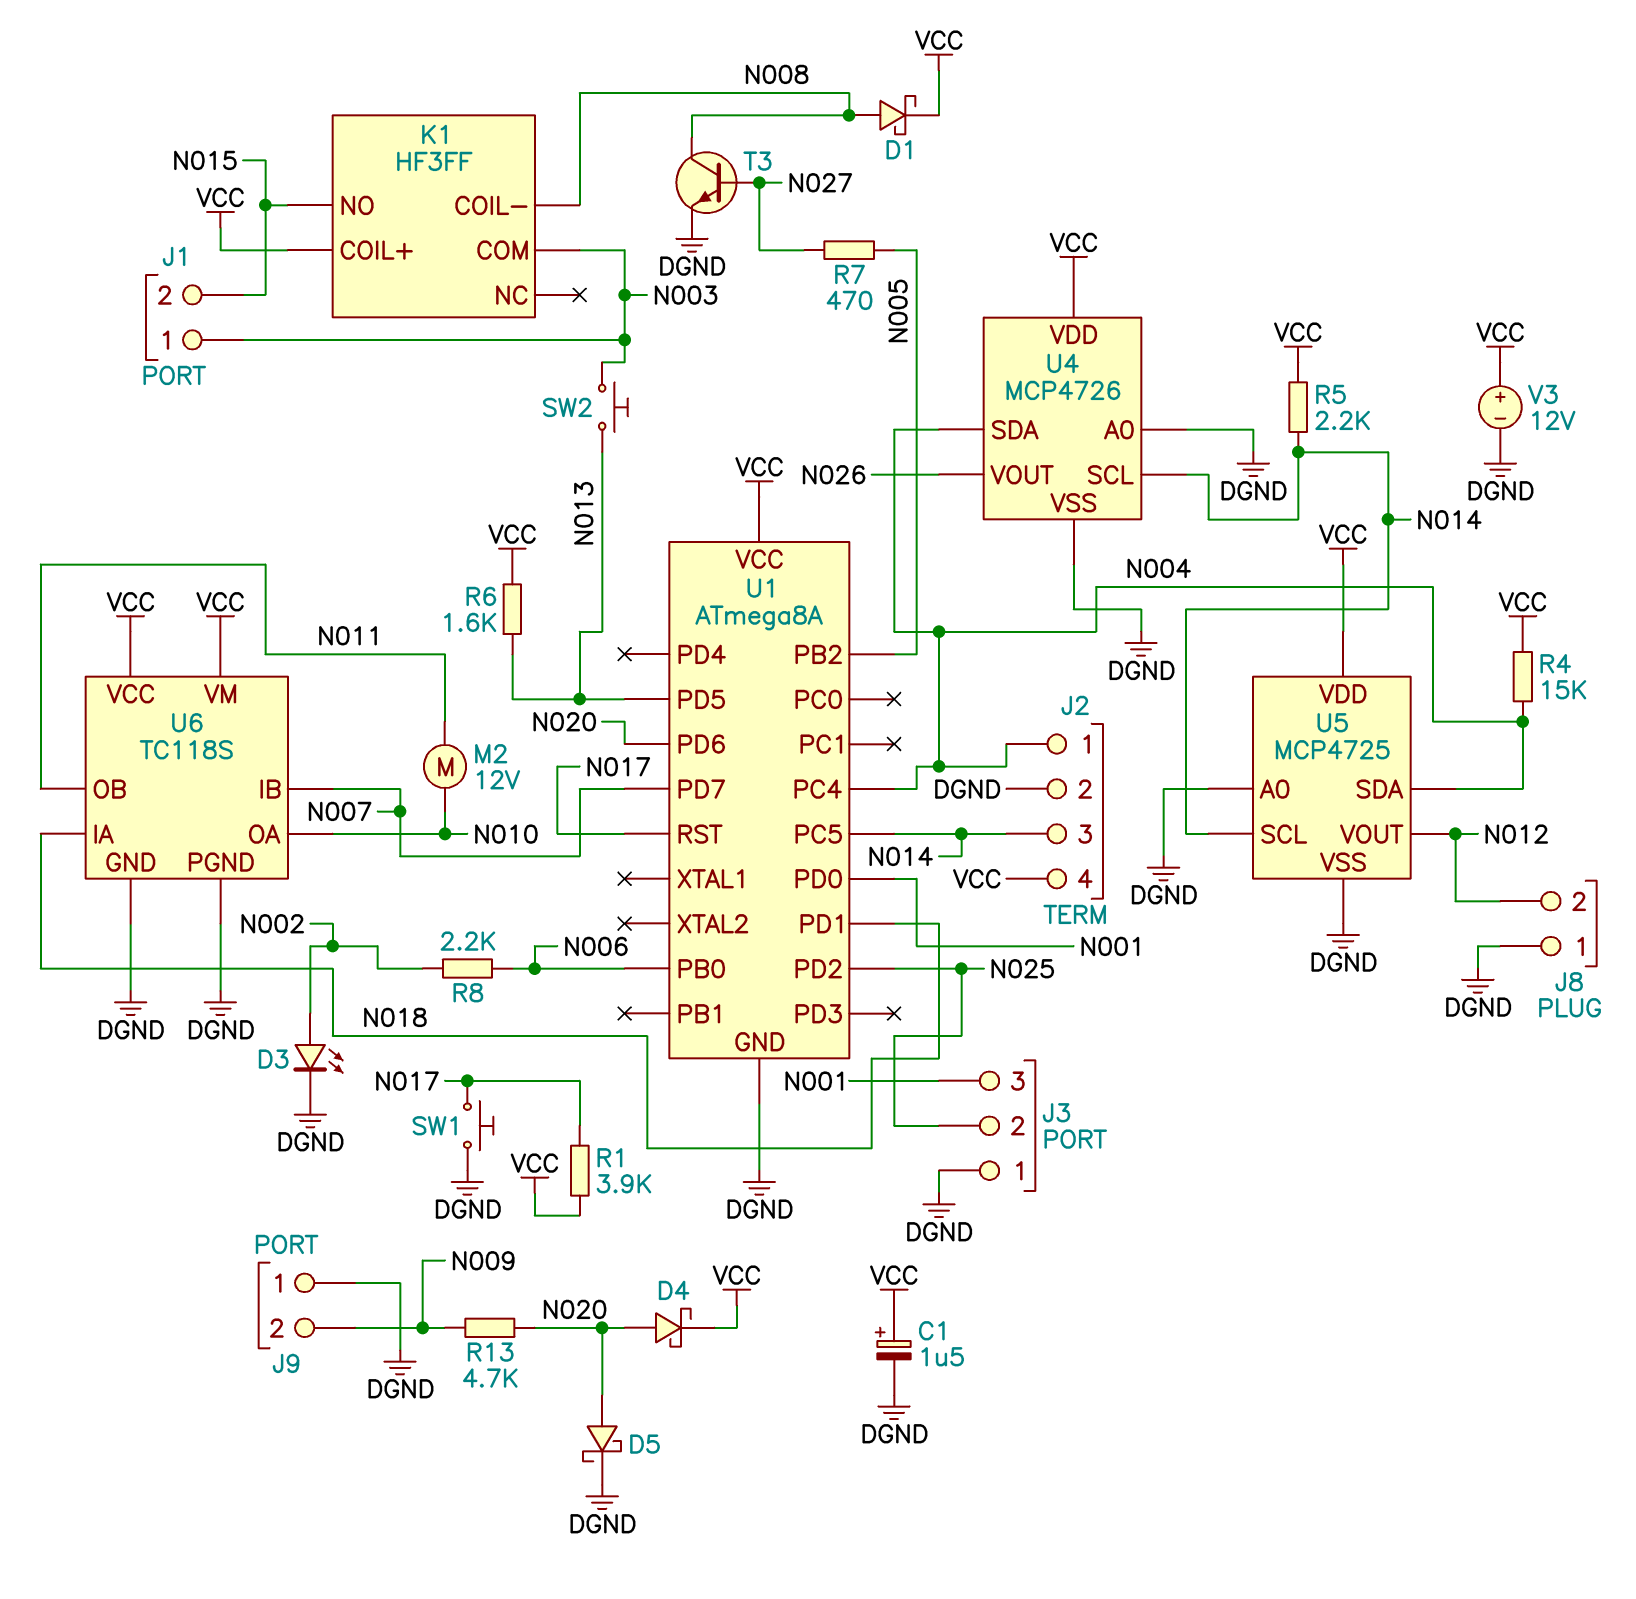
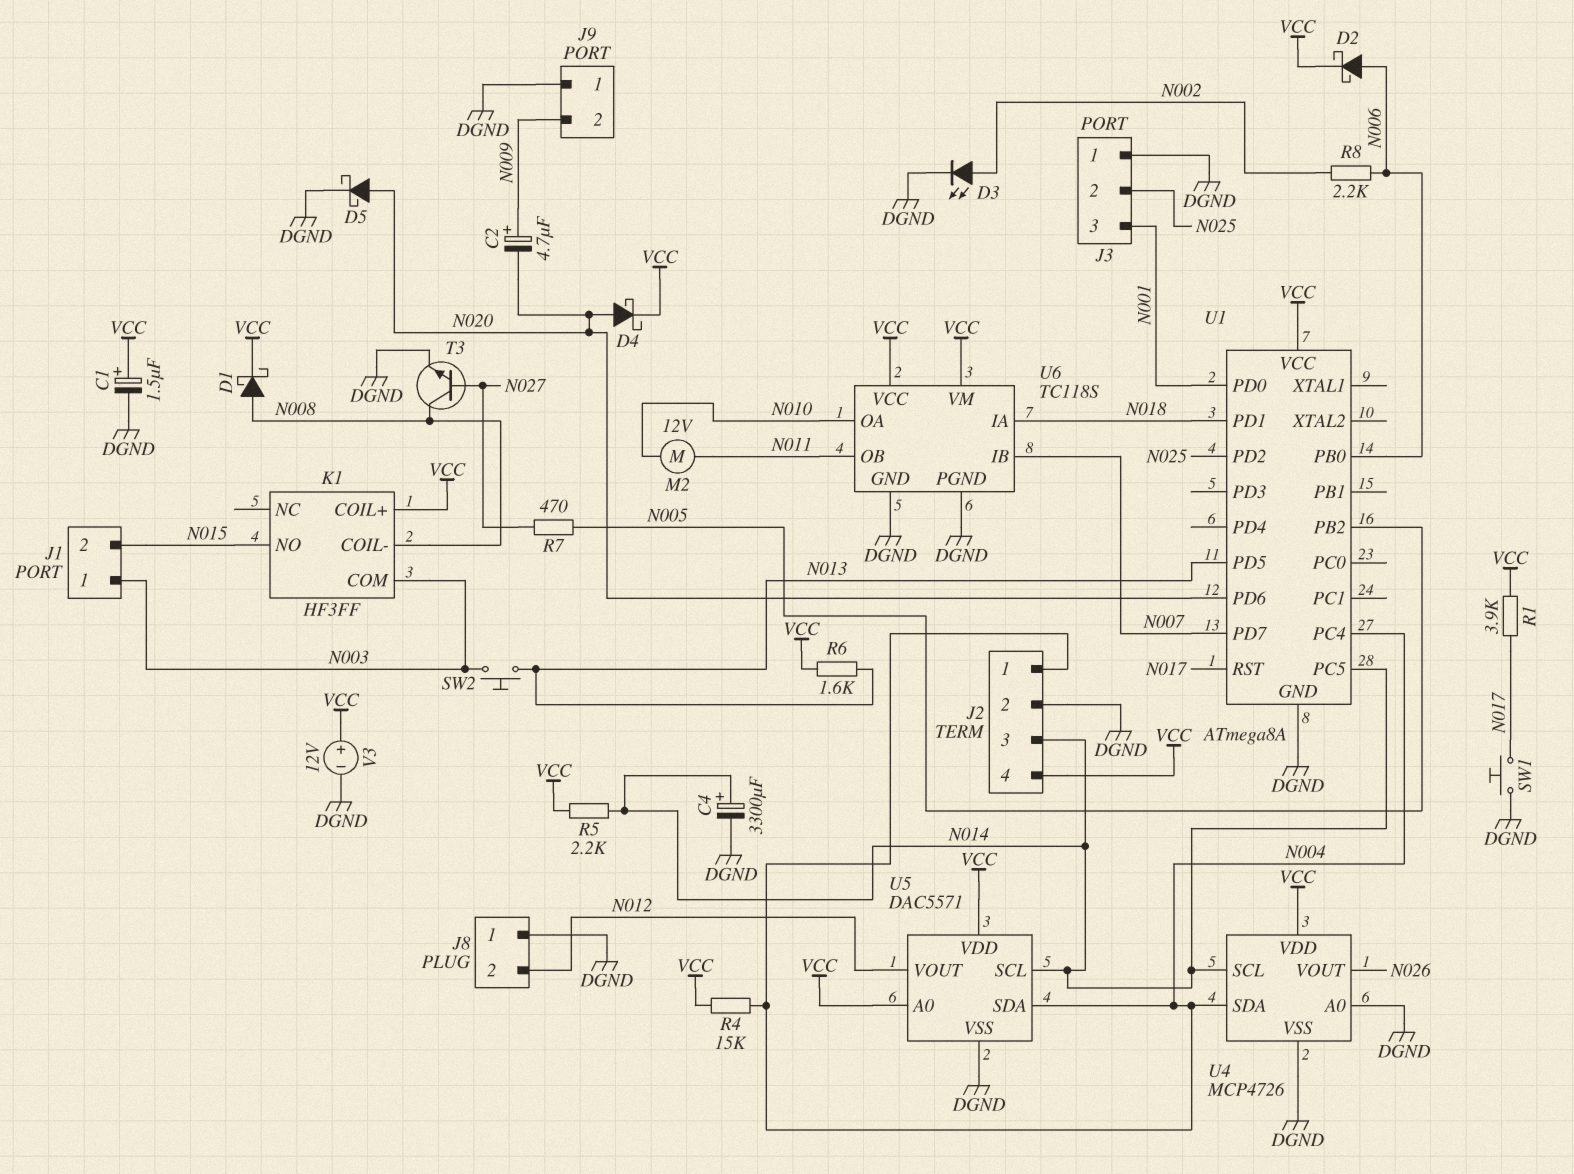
C2: none -> 4.7uF (plus N009, minus N020)
C4: none -> 3300uF (plus N014, minus DGND)
D2: none -> schottky (A N006, K VCC)
R13: 4.7k (N009, N020) -> none
U5: MCP4725 -> DAC5571
U5 pin A0: DGND -> VCC

